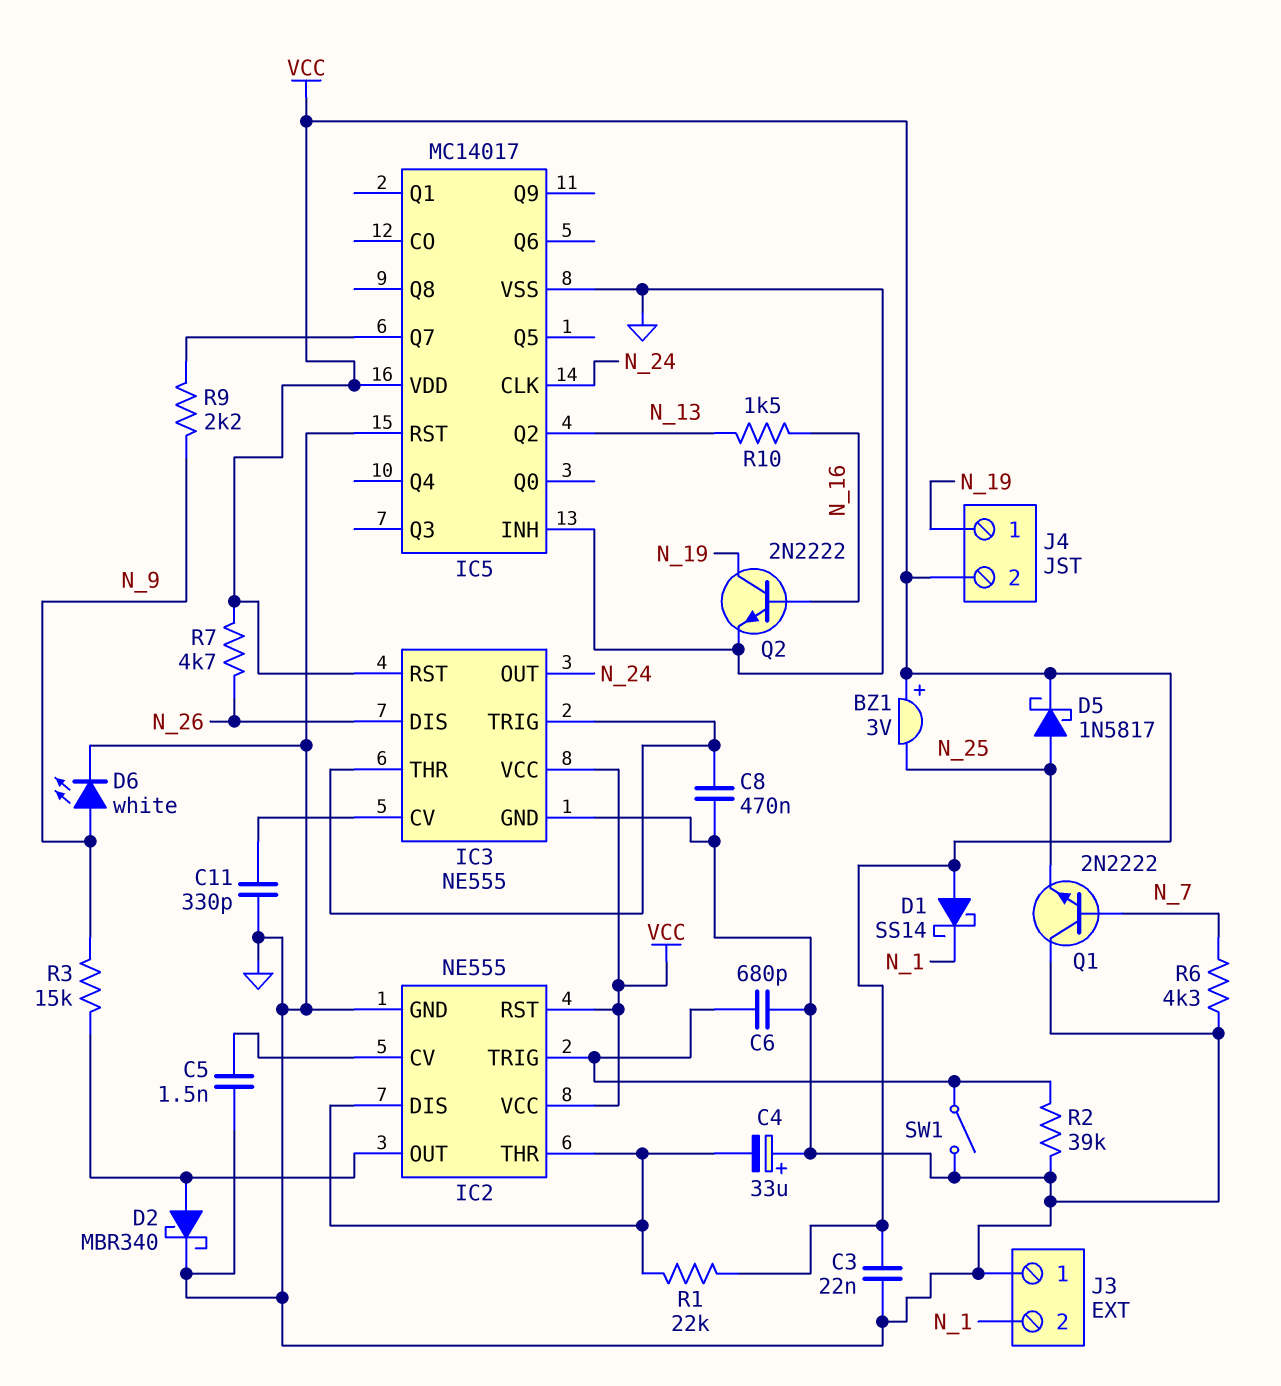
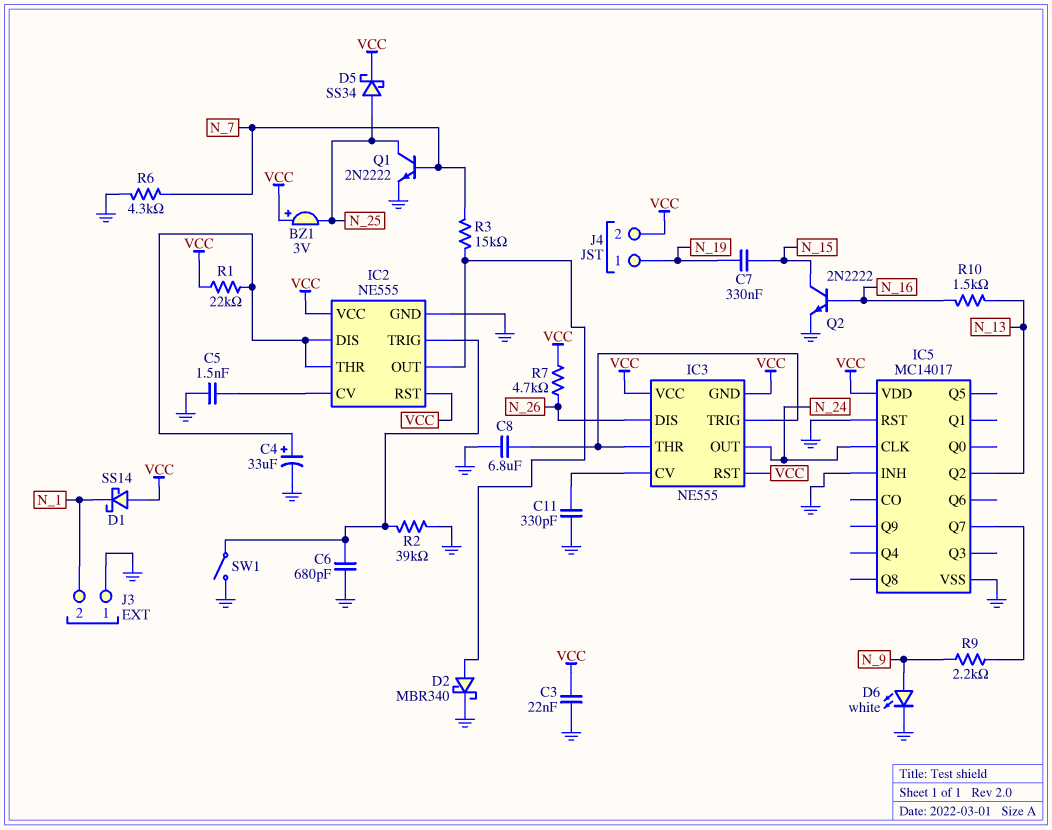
C4: 33uF (plus GND, minus IC2/DIS) -> 33uF (plus IC2/DIS, minus GND)
C7: none -> 330nF (N_15, N_19)
C8: 470nF (GND, IC3/THR) -> 6.8uF (GND, IC3/THR)
D5: schottky 1N5817 (A N_25, K VCC) -> schottky SS34 (A N_25, K VCC)
IC3 pin GND: GND -> VCC
Q1: NPN 2N2222 (B N_7, C GND, E N_25) -> NPN 2N2222 (B N_7, C N_25, E GND)
Q2: NPN 2N2222 (B N_16, C N_19, E GND) -> NPN 2N2222 (B N_16, C N_15, E GND)
R3: 15k (IC2/OUT, N_9) -> 15k (IC2/OUT, N_7)

